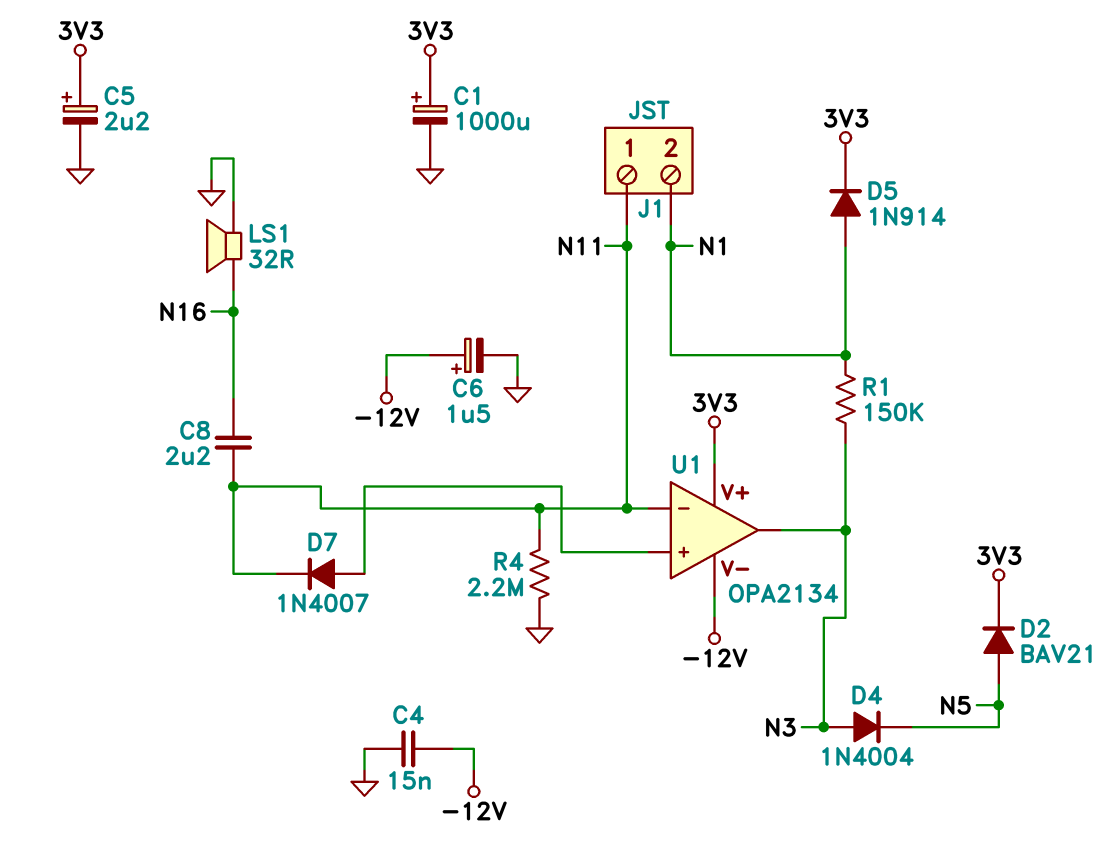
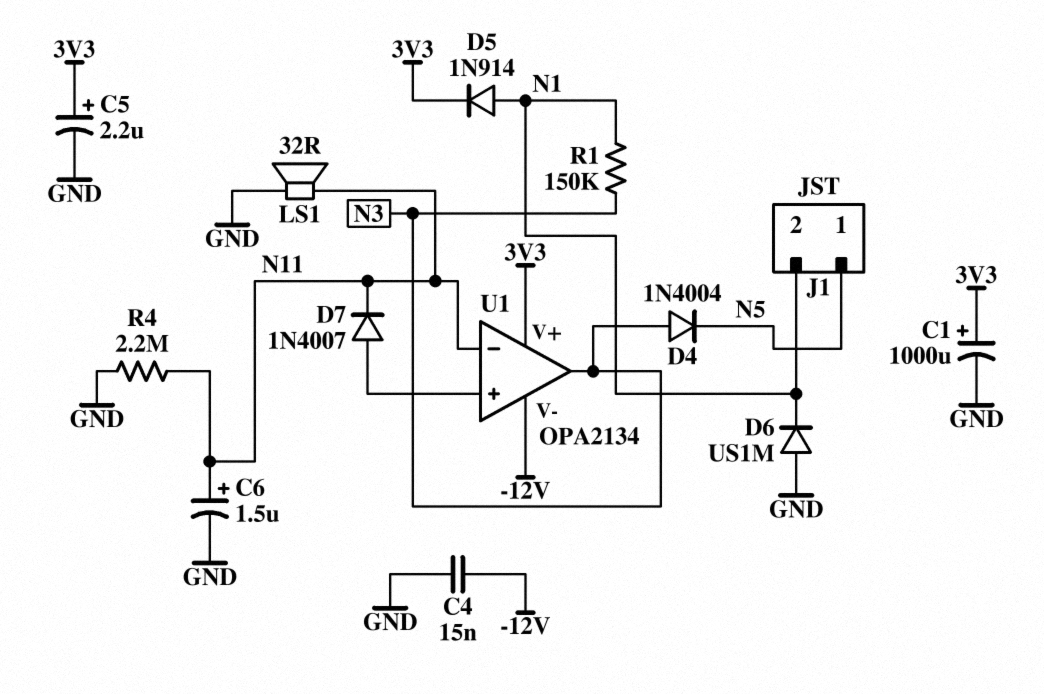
C6: 1.5uF (plus -12V, minus GND) -> 1.5uF (plus N11, minus GND)
C8: 2.2uF (N11, N16) -> none
D2: diode BAV21 (A N5, K 3V3) -> none
D6: none -> diode US1M (A GND, K N1)
J1 pin 1: N11 -> N5
LS1: speaker 32R (GND, N16) -> speaker 32R (GND, N11)

